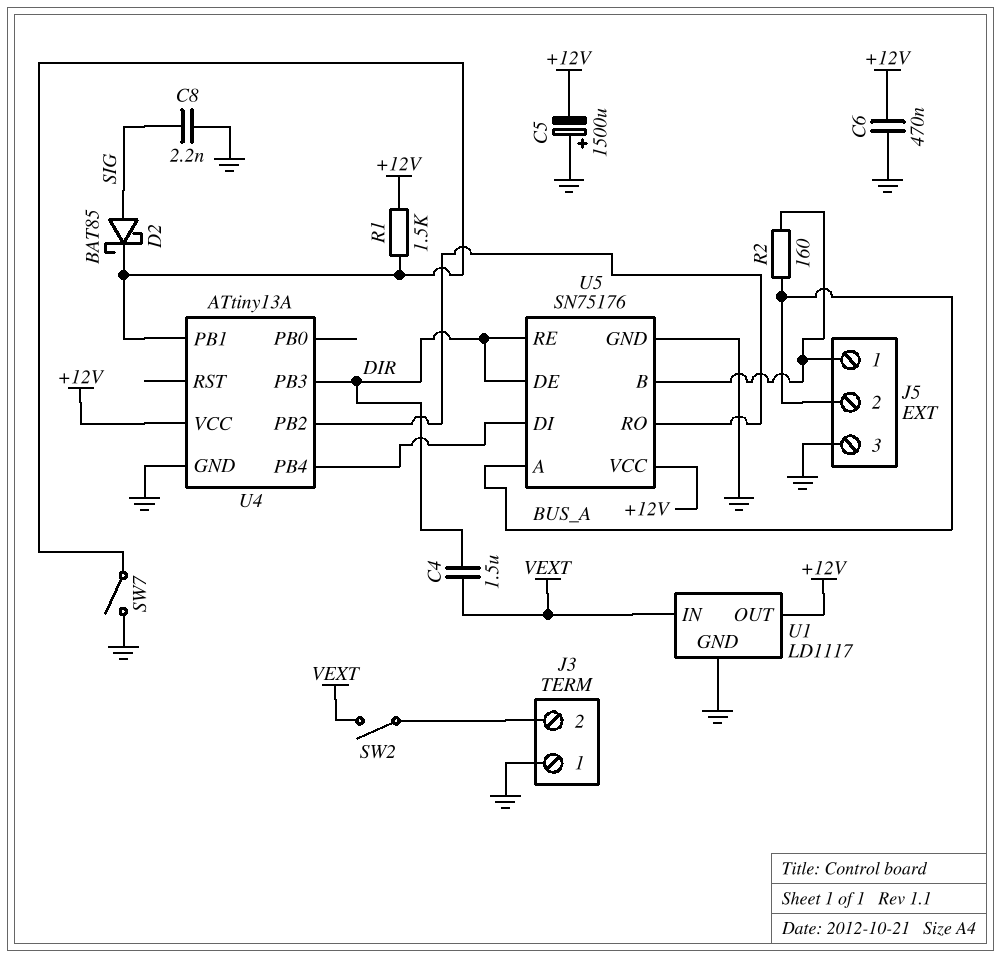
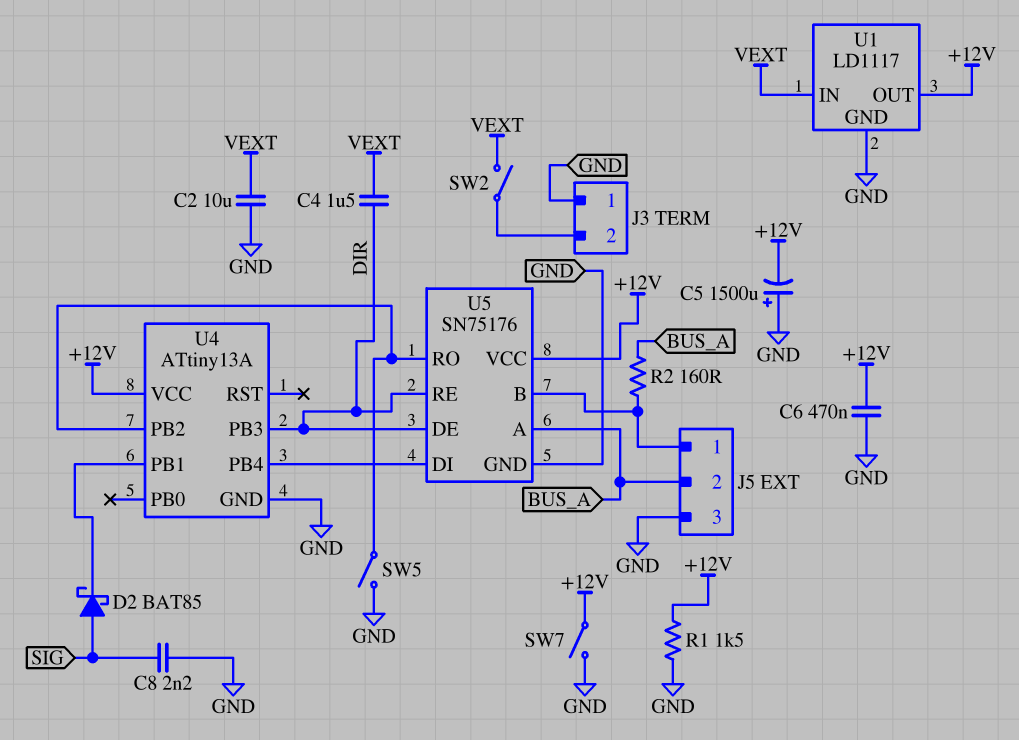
C2: none -> 10uF (GND, VEXT)
R1: 1.5k (+12V, U4/PB1) -> 1.5k (+12V, GND)
SW5: none -> switch (GND, U4/PB2)
SW7: switch (GND, U4/PB1) -> switch (+12V, GND)

